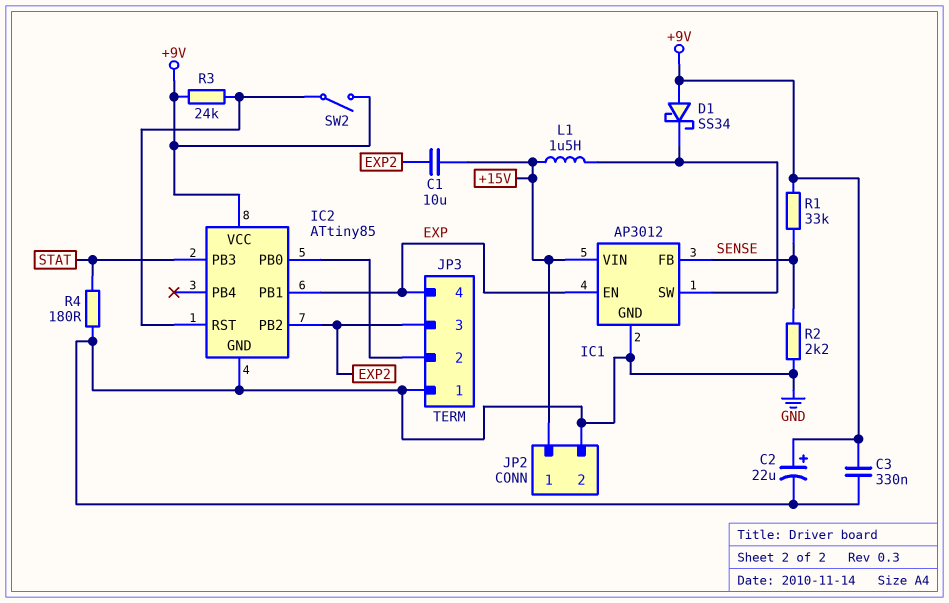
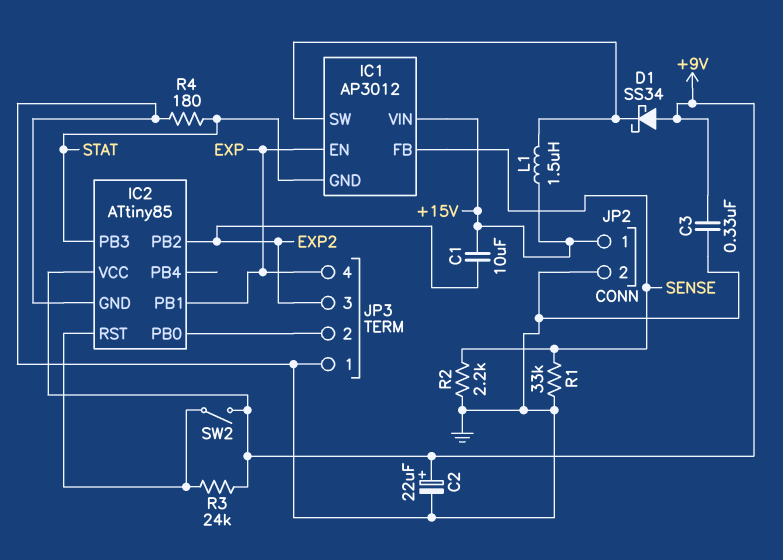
IC1 pin GND: GND -> STAT
R1: 33k (+9V, SENSE) -> 33k (GND, SENSE)

